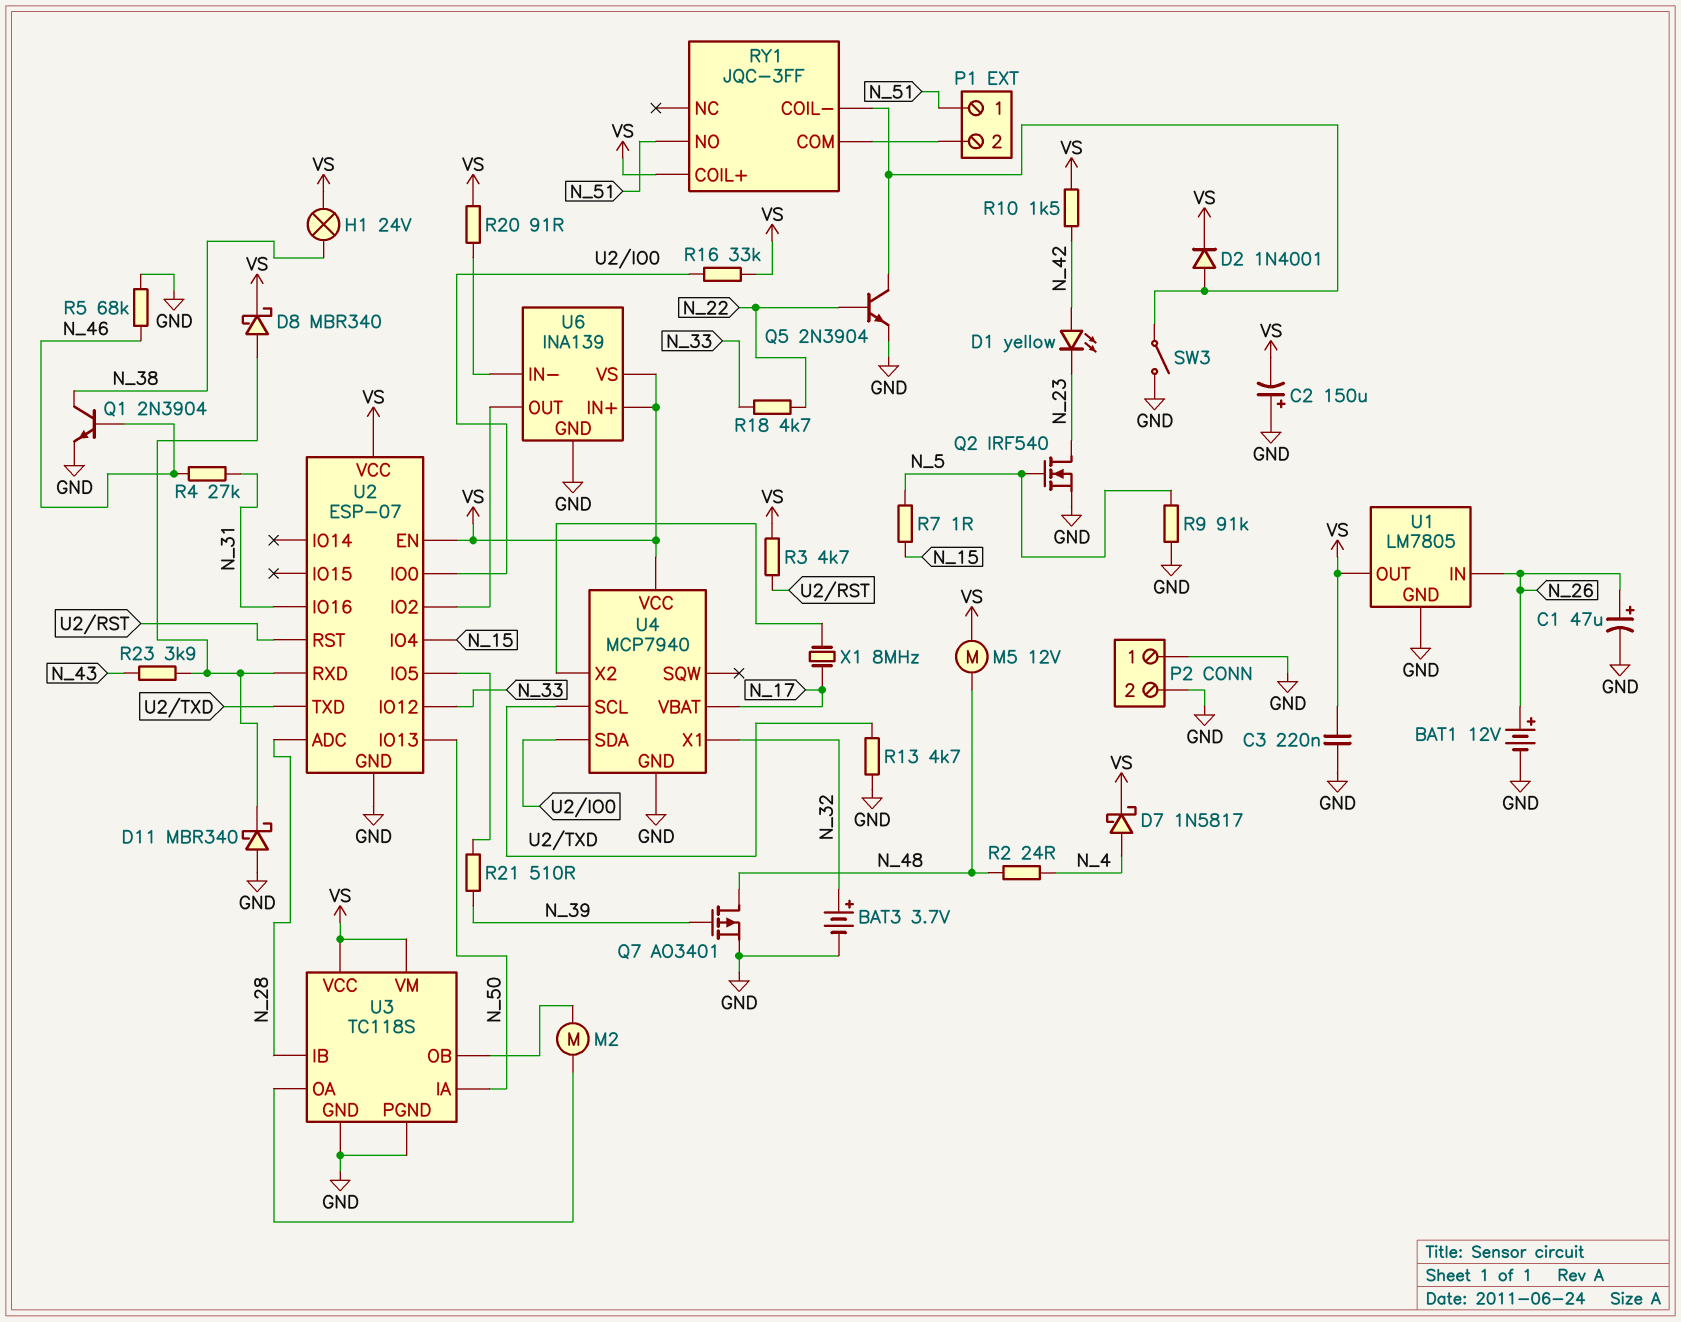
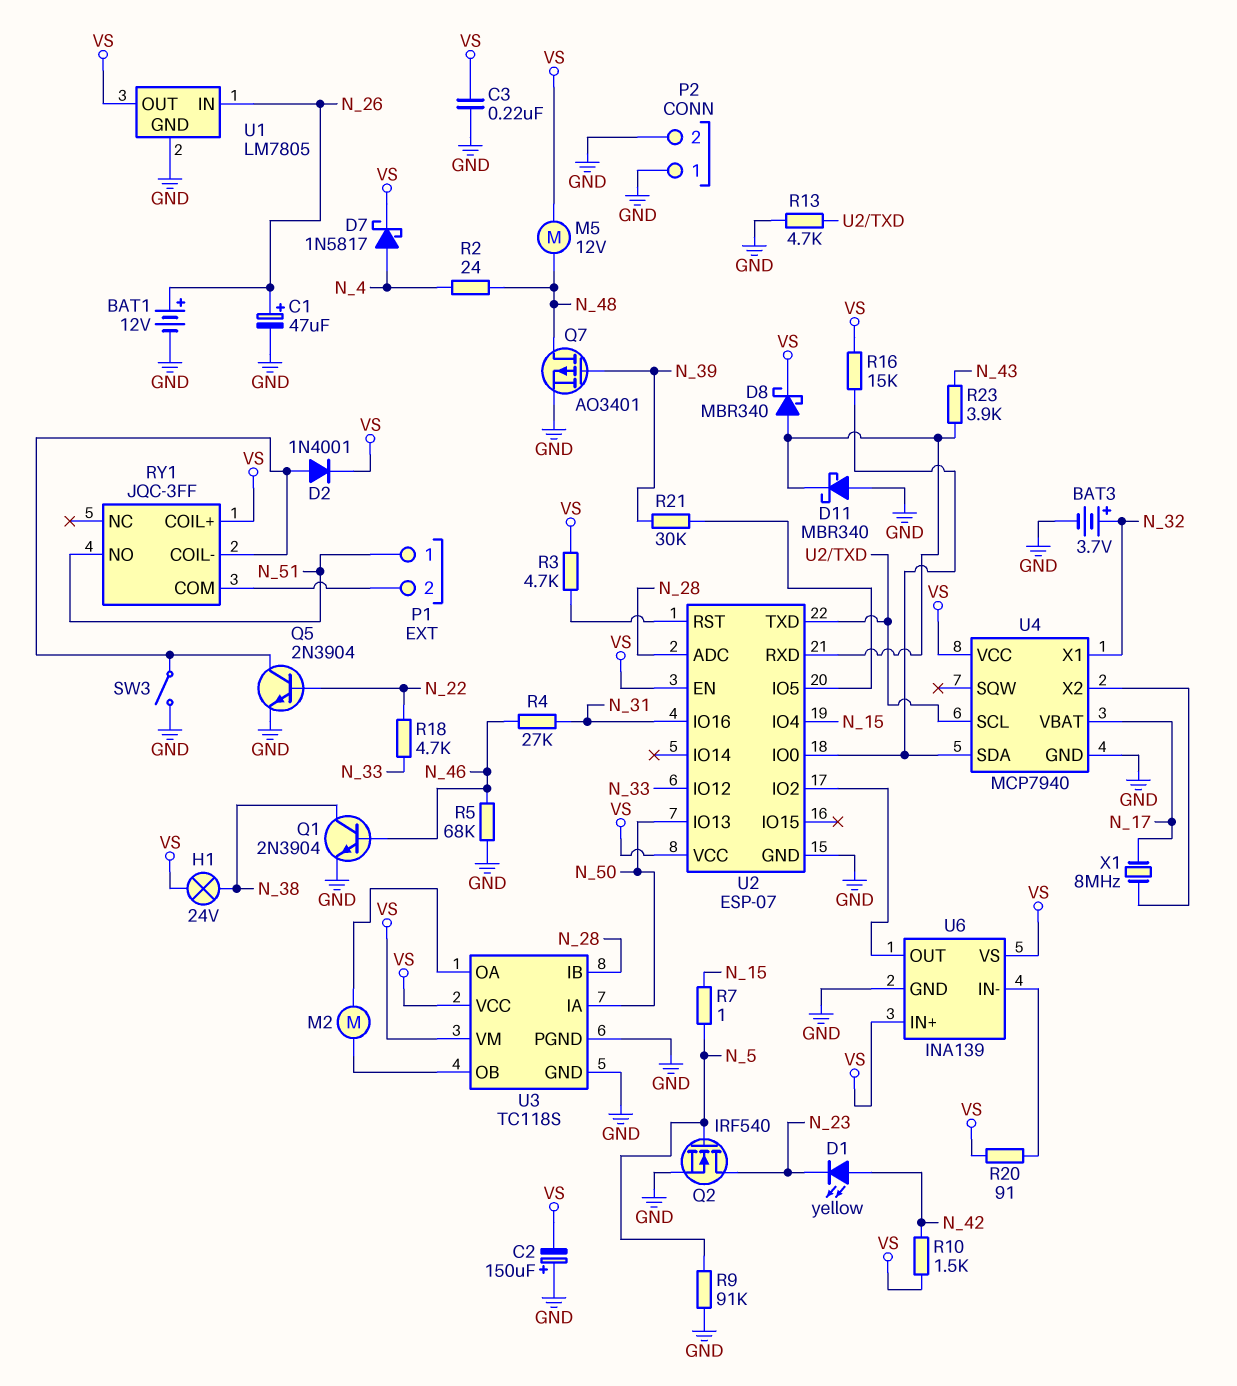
R16: 33k (U2/IO0, VS) -> 15k (U2/IO0, VS)
R21: 510 (N_39, U2/IO5) -> 30k (N_39, U2/IO5)

